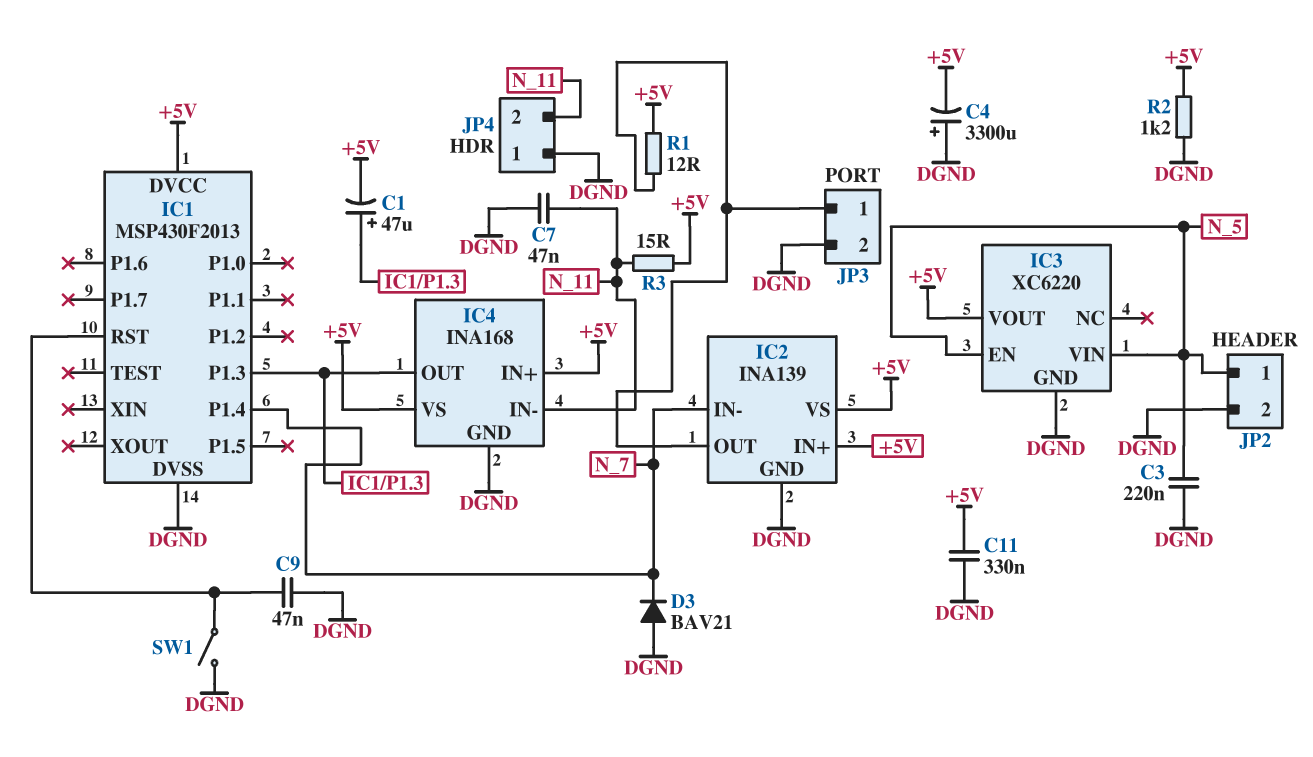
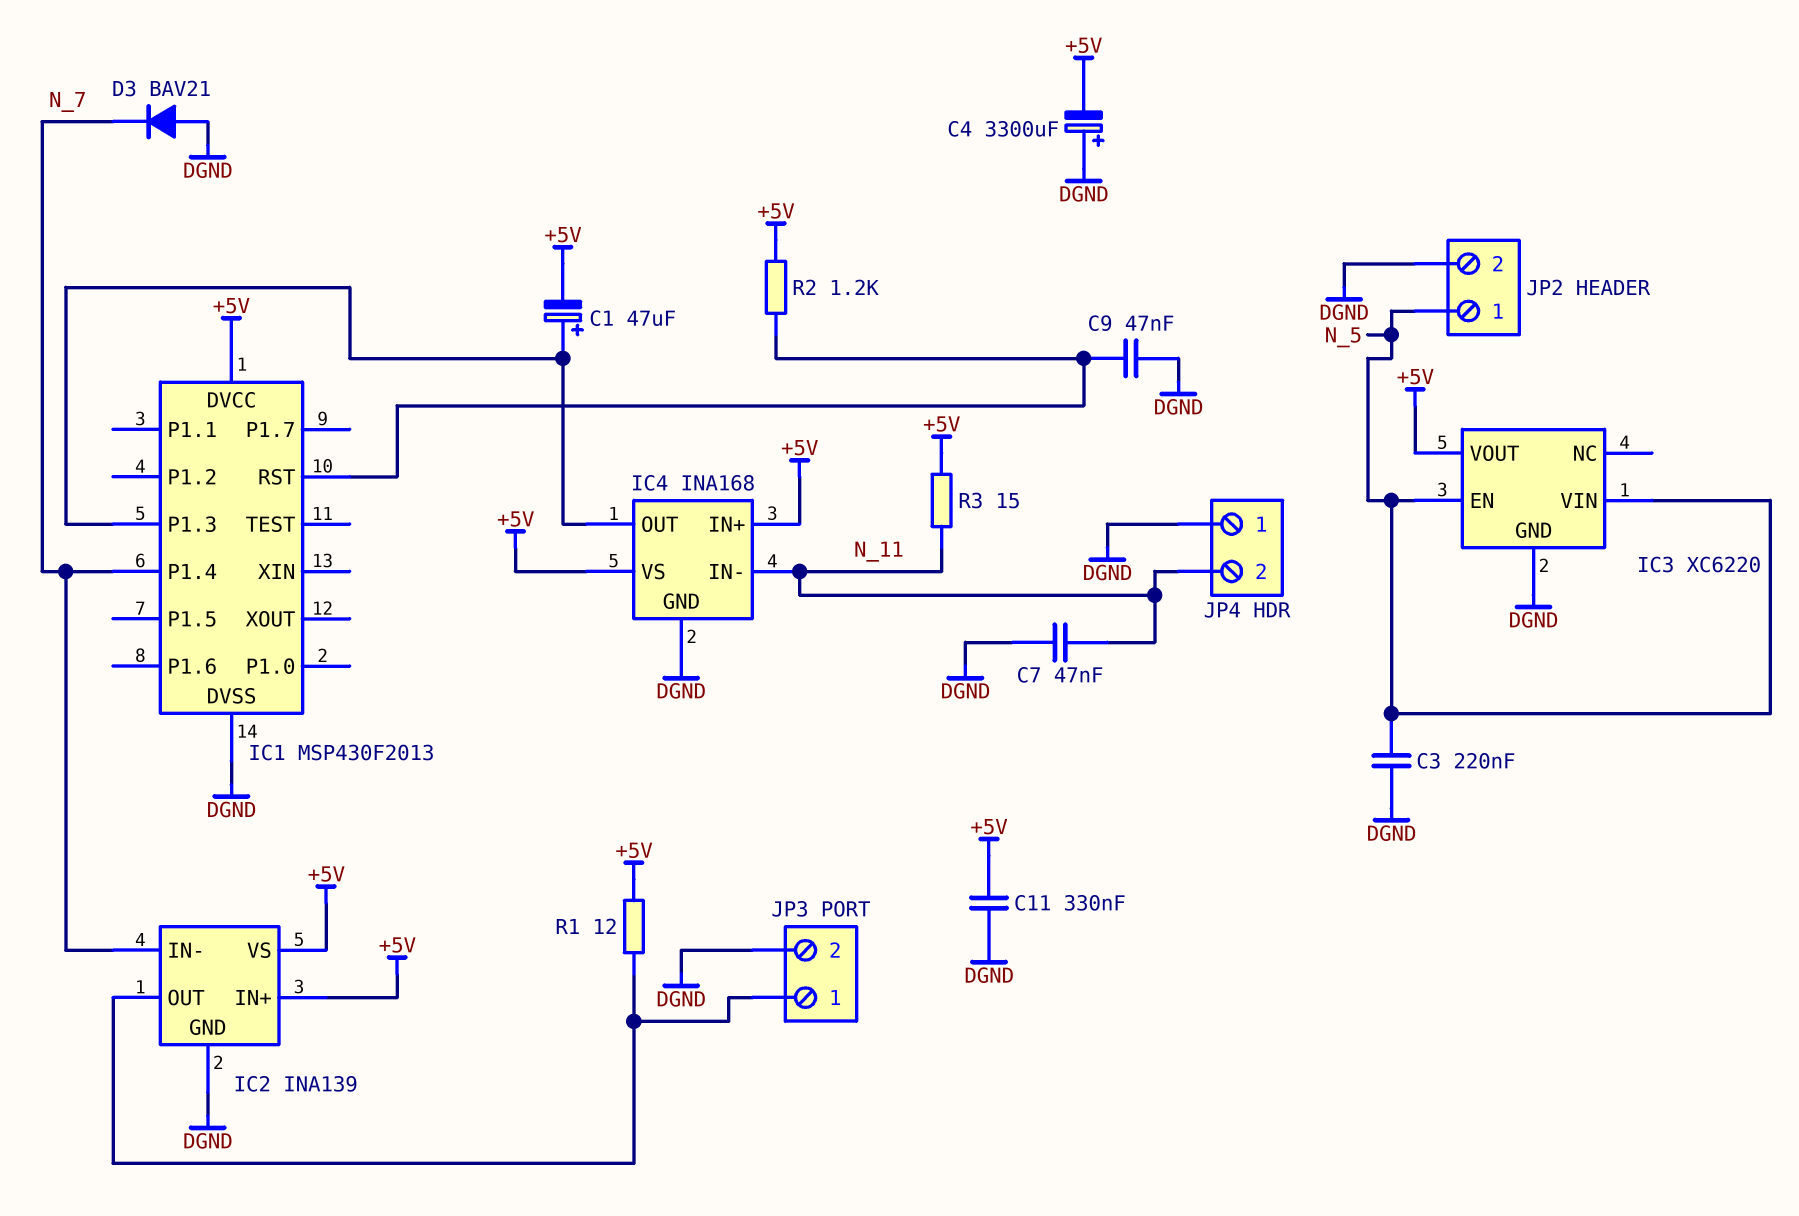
R2: 1.2k (+5V, DGND) -> 1.2k (+5V, IC1/RST)
SW1: switch (DGND, IC1/RST) -> none

